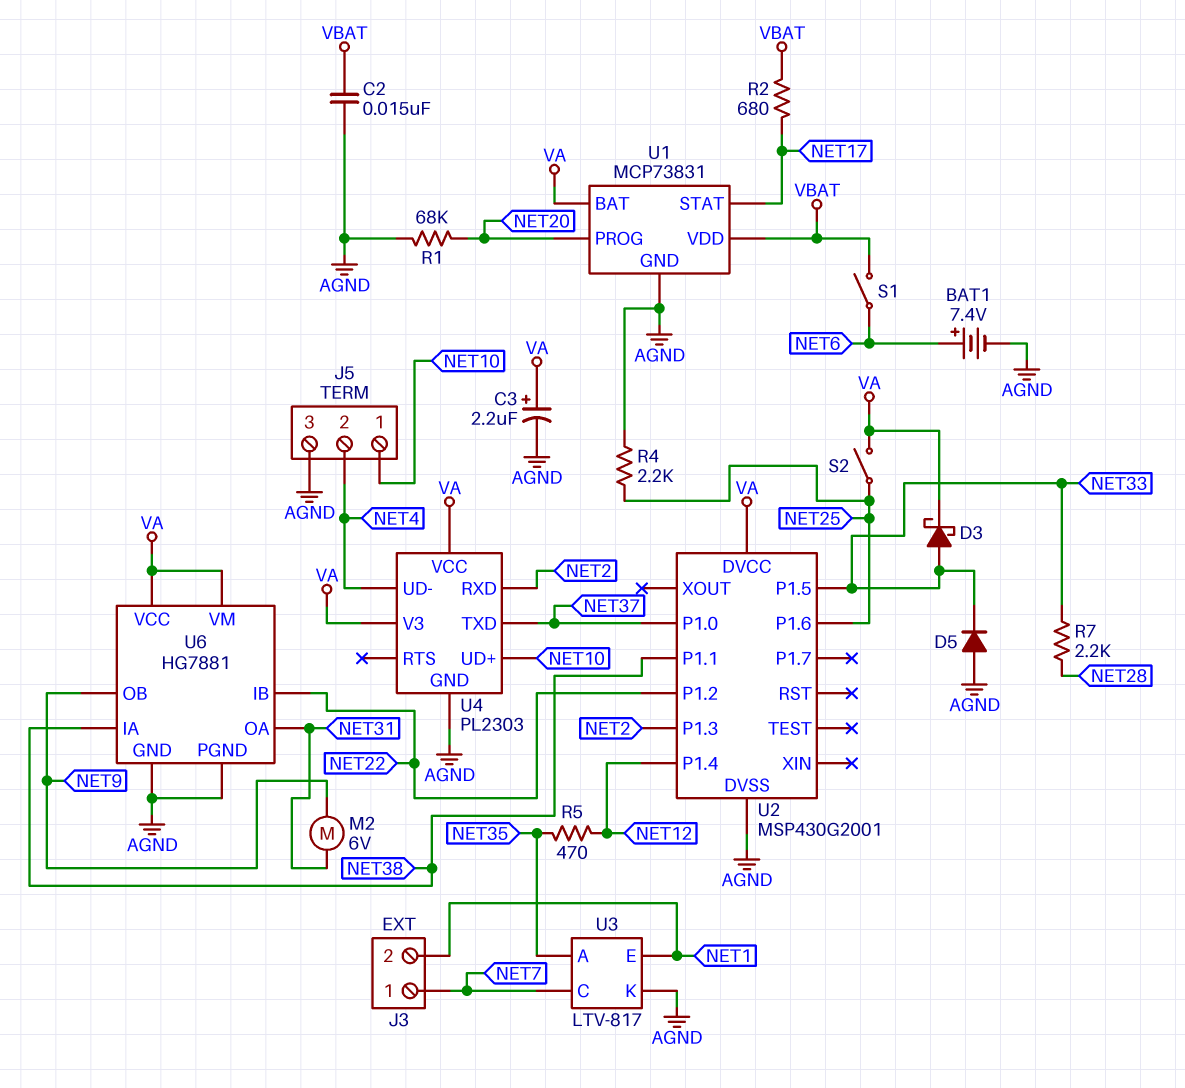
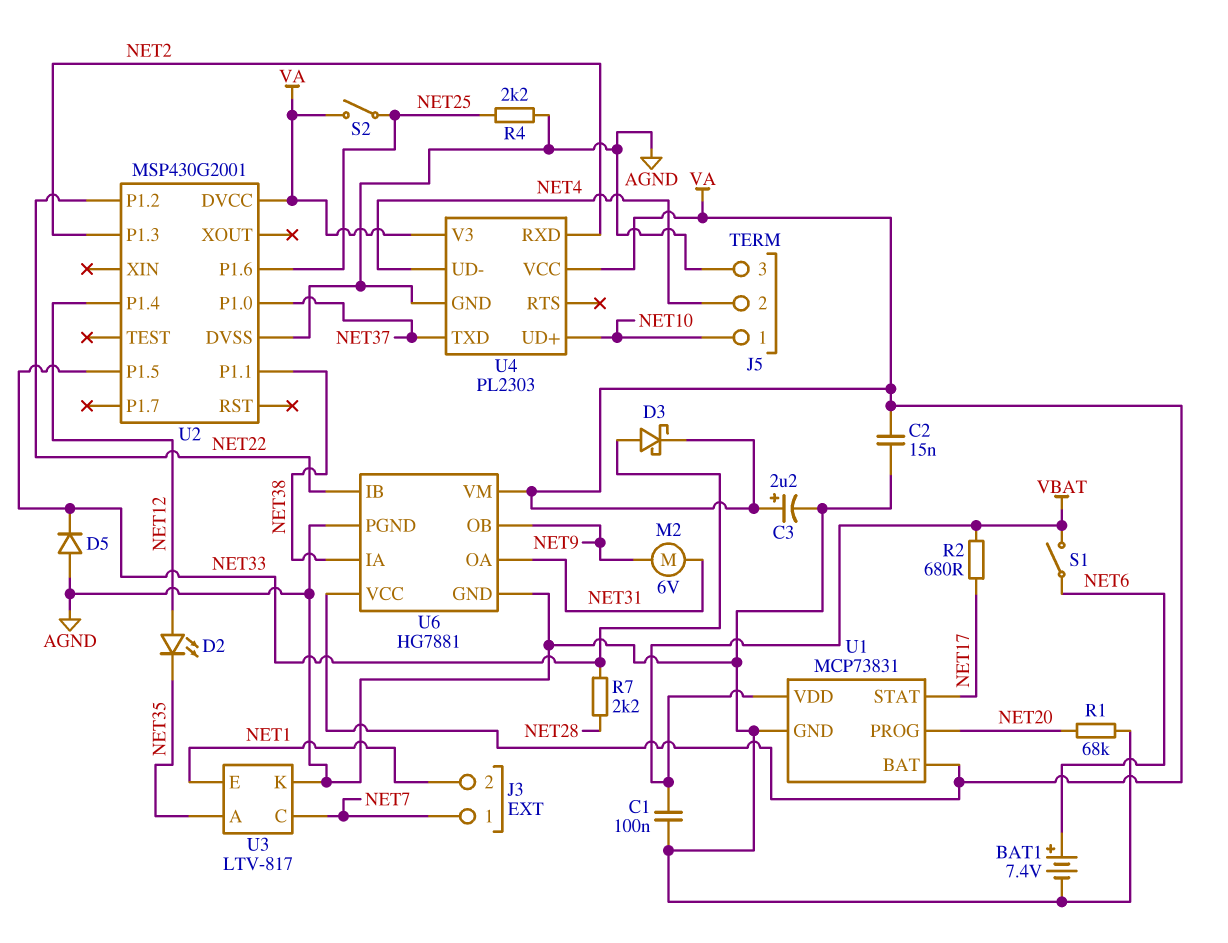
C1: none -> 100nF (AGND, VBAT)
C2: 15nF (AGND, VBAT) -> 15nF (AGND, VA)
D2: none -> LED (A NET12, K NET35)
R5: 470 (NET12, NET35) -> none

